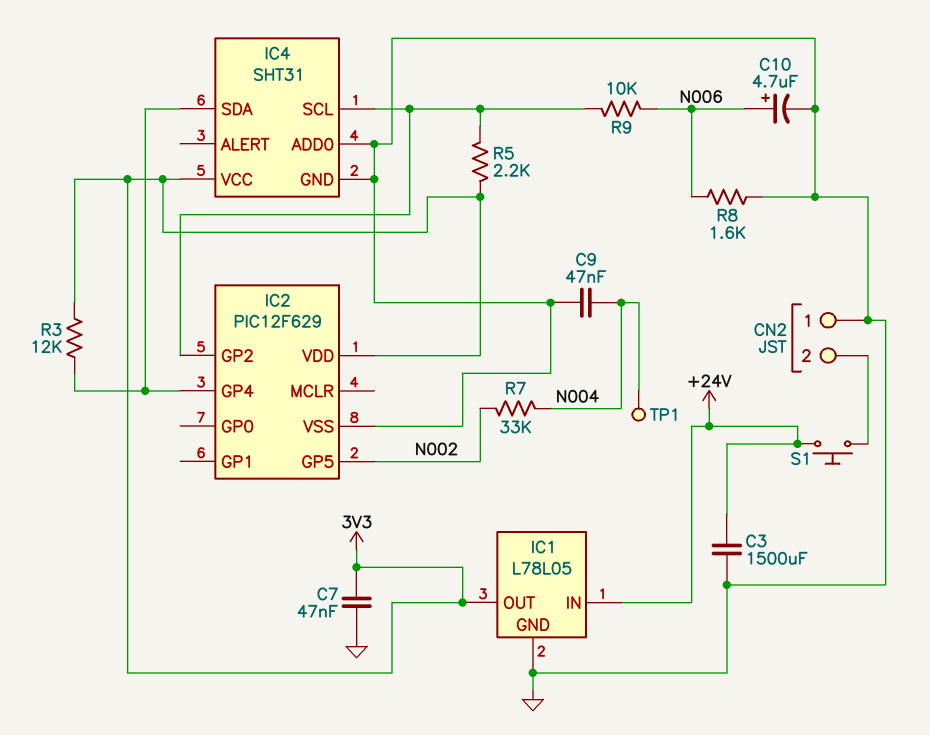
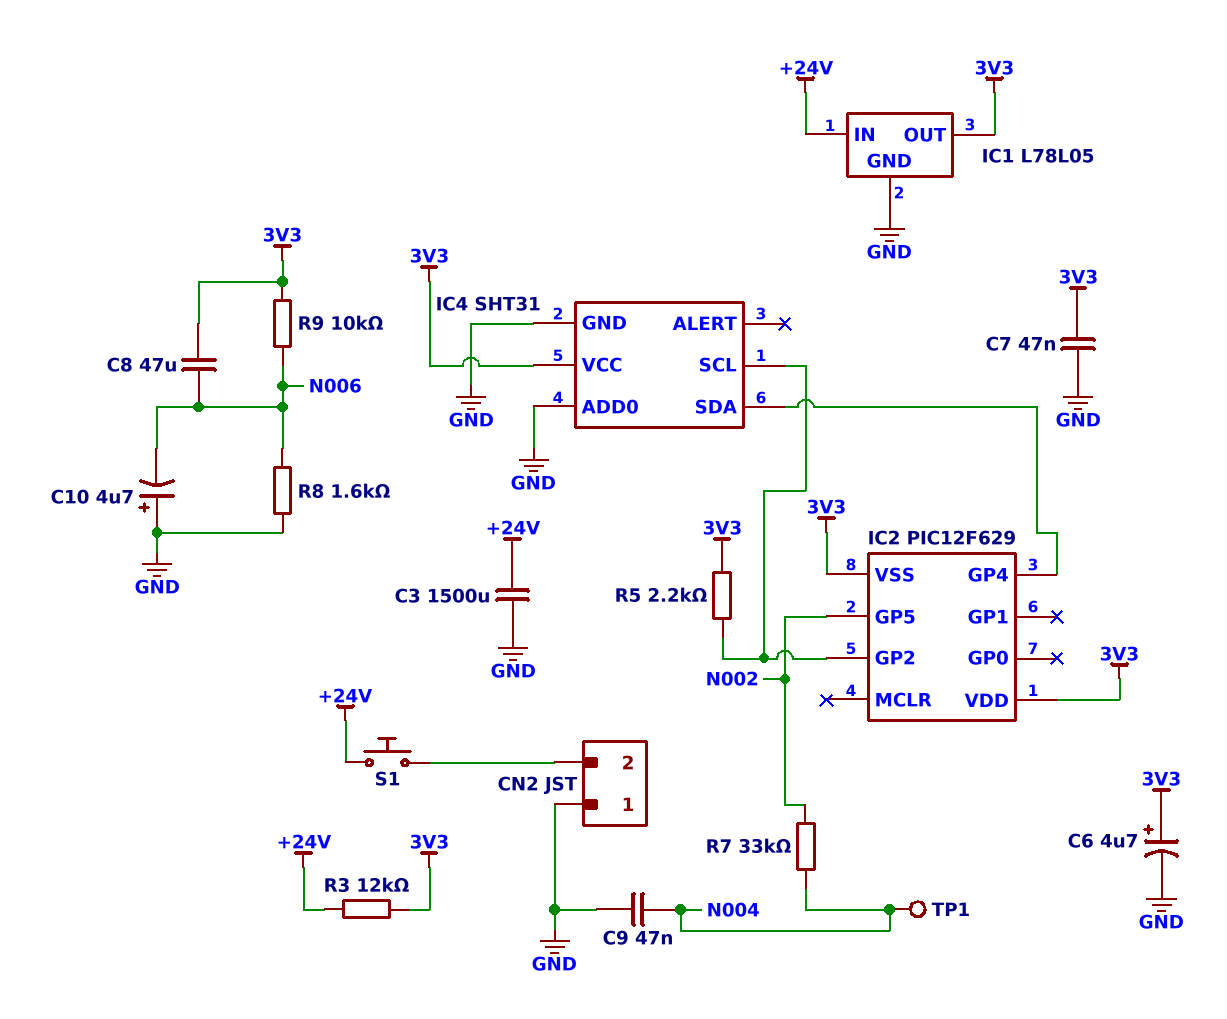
C6: none -> 4.7uF (plus 3V3, minus GND)
C8: none -> 47uF (3V3, N006)
C10: 4.7uF (plus N006, minus GND) -> 4.7uF (plus GND, minus N006)
IC2 pin VSS: GND -> 3V3
R3: 12k (3V3, IC2/GP4) -> 12k (+24V, 3V3)
R9: 10k (IC2/GP2, N006) -> 10k (3V3, N006)

